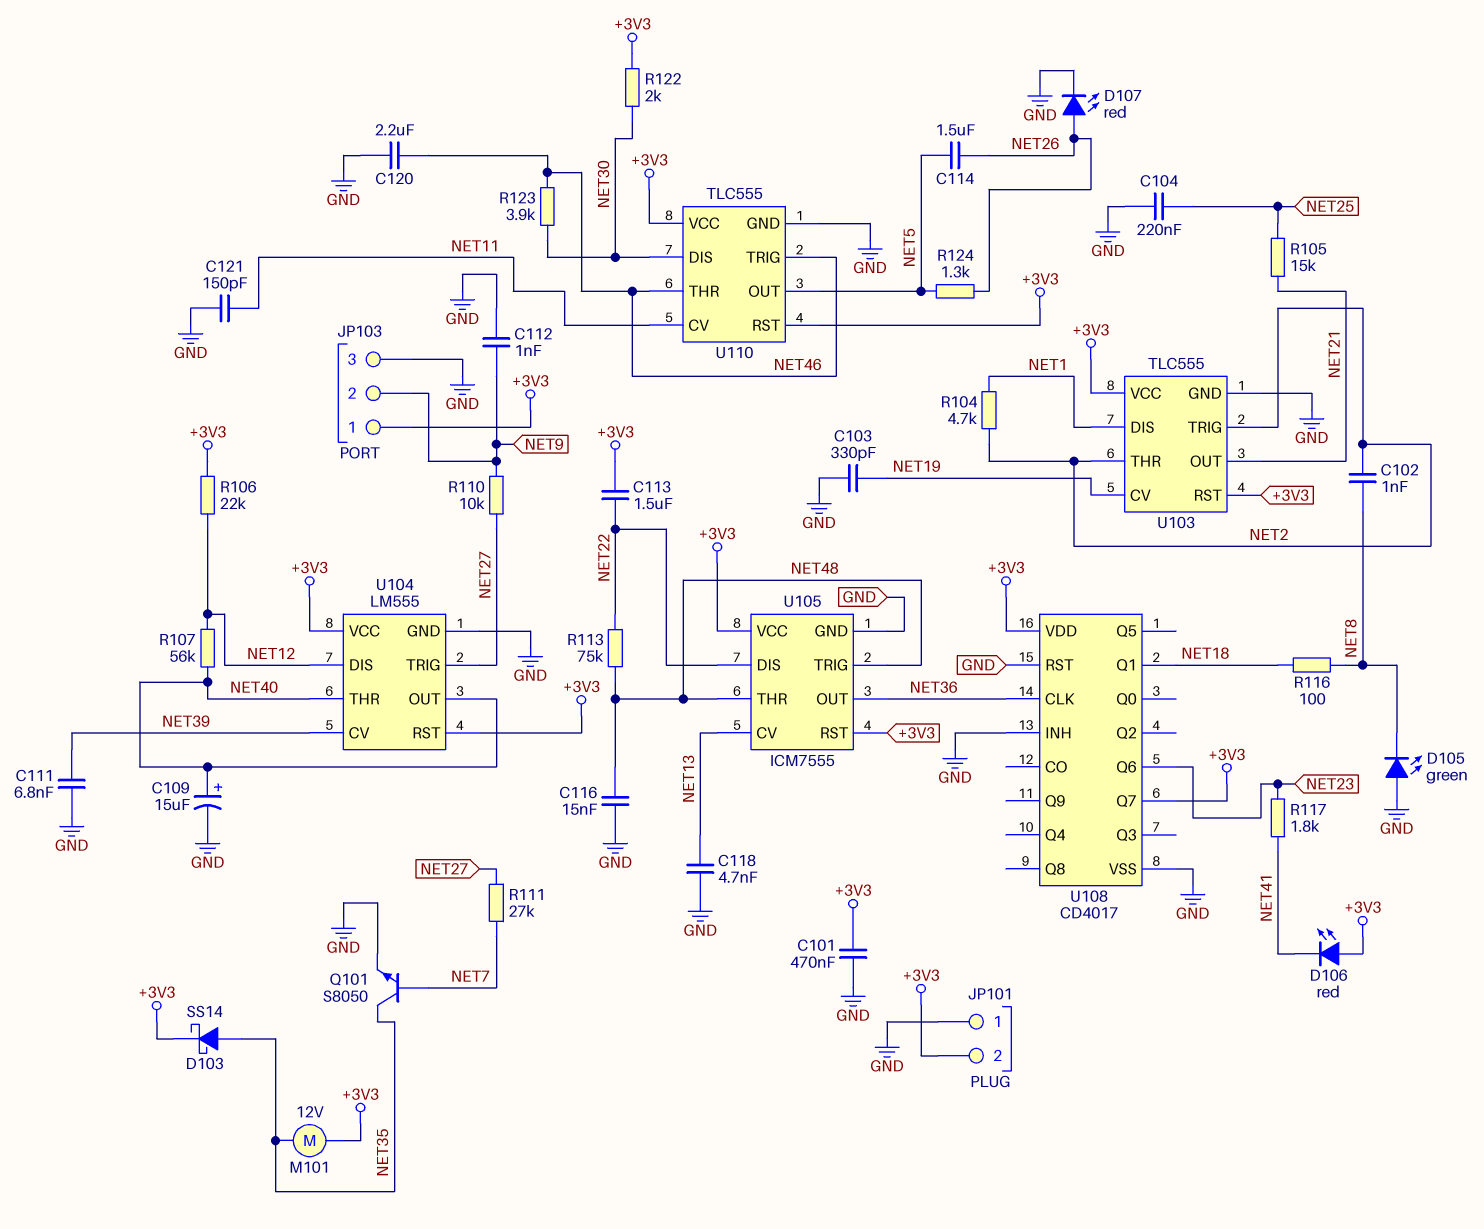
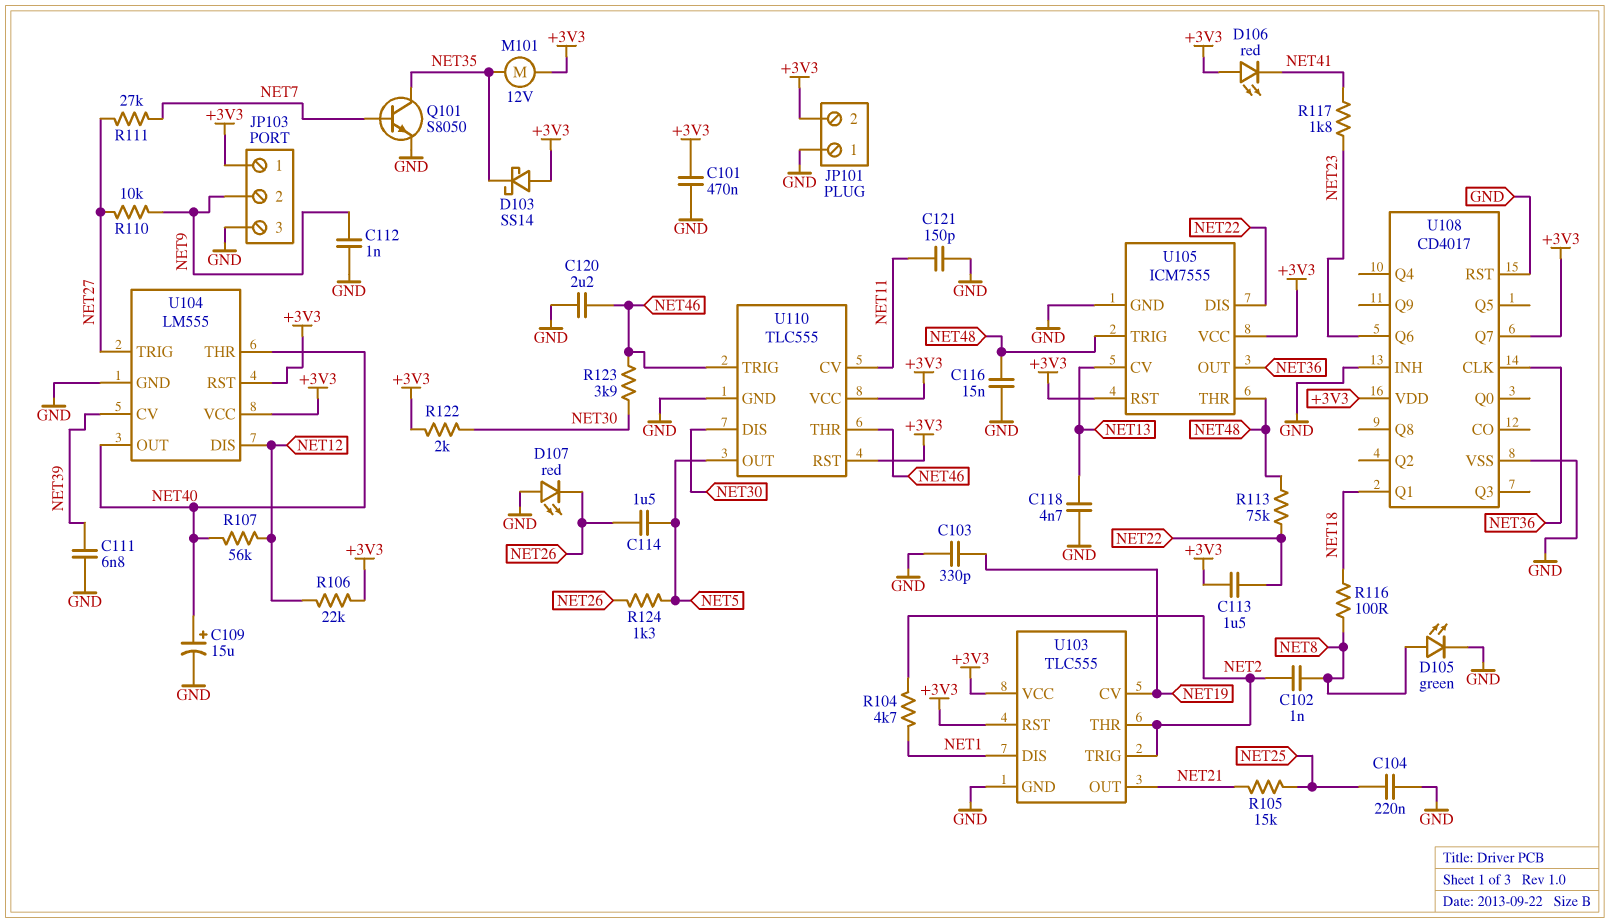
D103: schottky SS14 (A NET35, K +3V3) -> schottky SS14 (A +3V3, K NET35)
D105: LED green (A GND, K NET8) -> LED green (A NET8, K GND)
D107: LED red (A NET26, K GND) -> LED red (A GND, K NET26)

